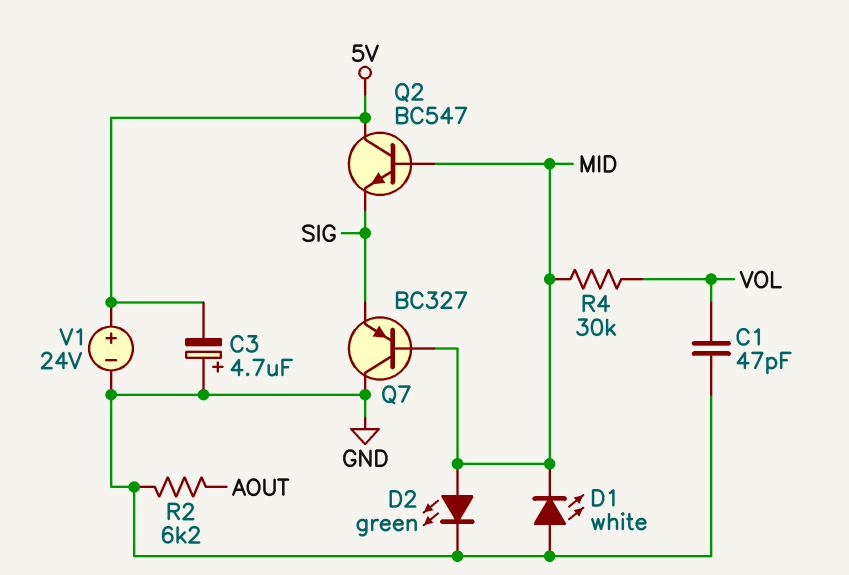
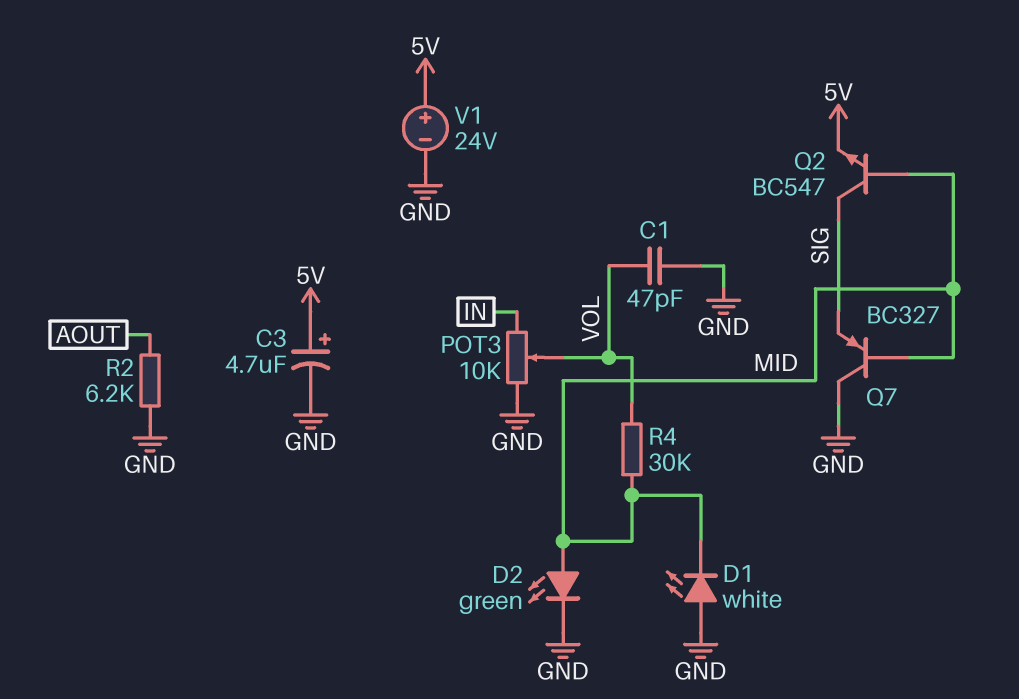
C3: 4.7uF (plus GND, minus 5V) -> 4.7uF (plus 5V, minus GND)
POT3: none -> 10k (GND, IN, wiper VOL)
Q2: NPN BC547 (B MID, C 5V, E SIG) -> NPN BC547 (B MID, C SIG, E 5V)

